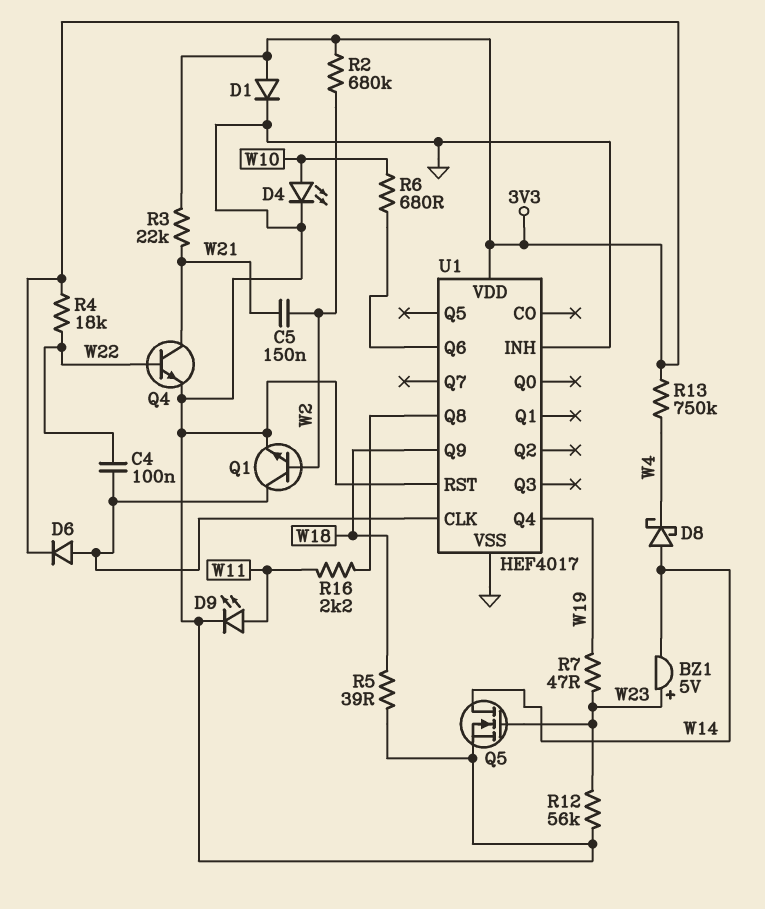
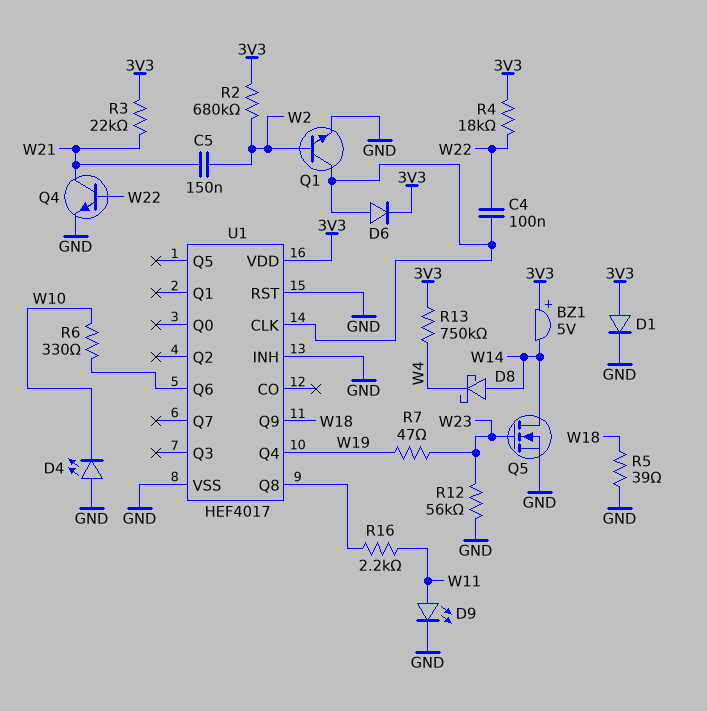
BZ1: buzzer 5V (plus W23, minus W14) -> buzzer 5V (plus 3V3, minus W14)
D4: LED (A W10, K GND) -> LED (A GND, K W10)
R6: 680 (U1/Q6, W10) -> 330 (U1/Q6, W10)

